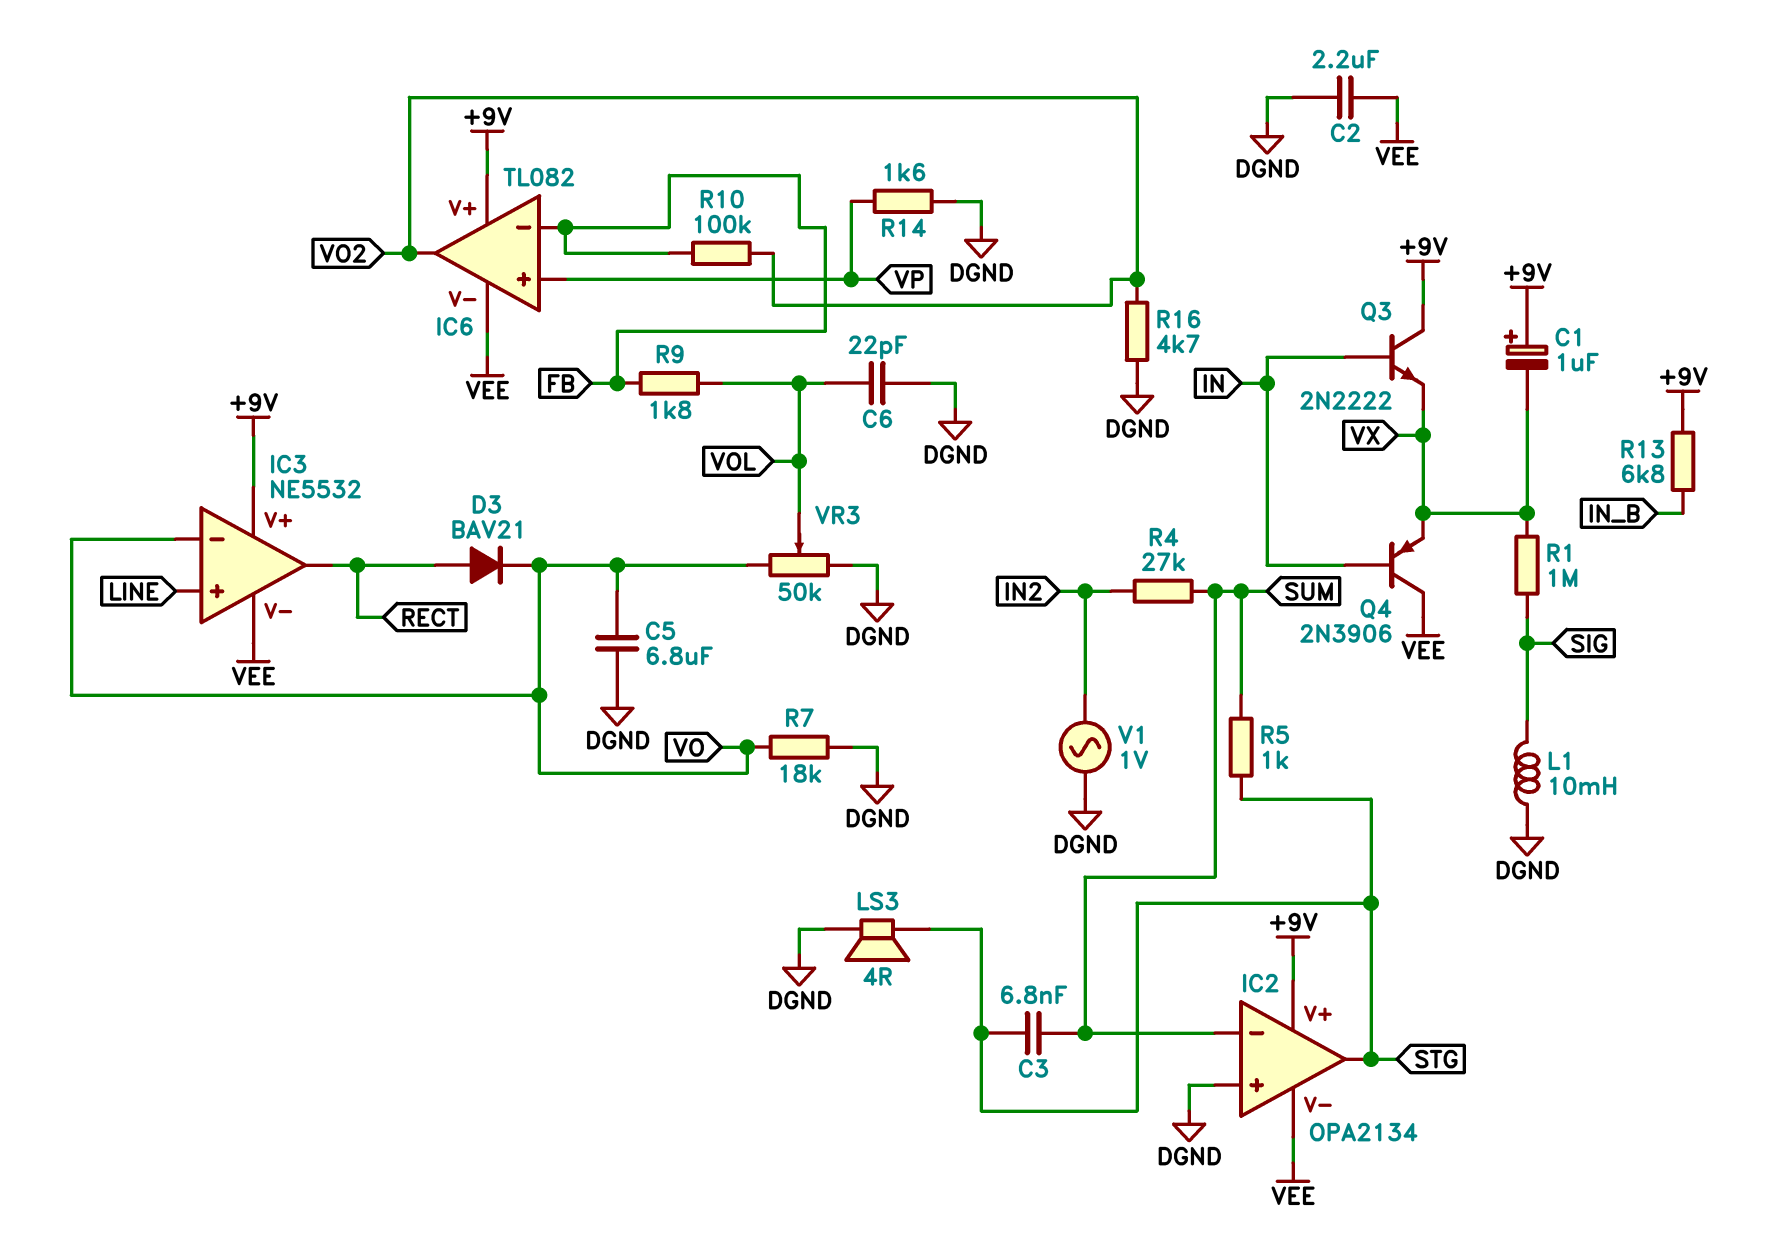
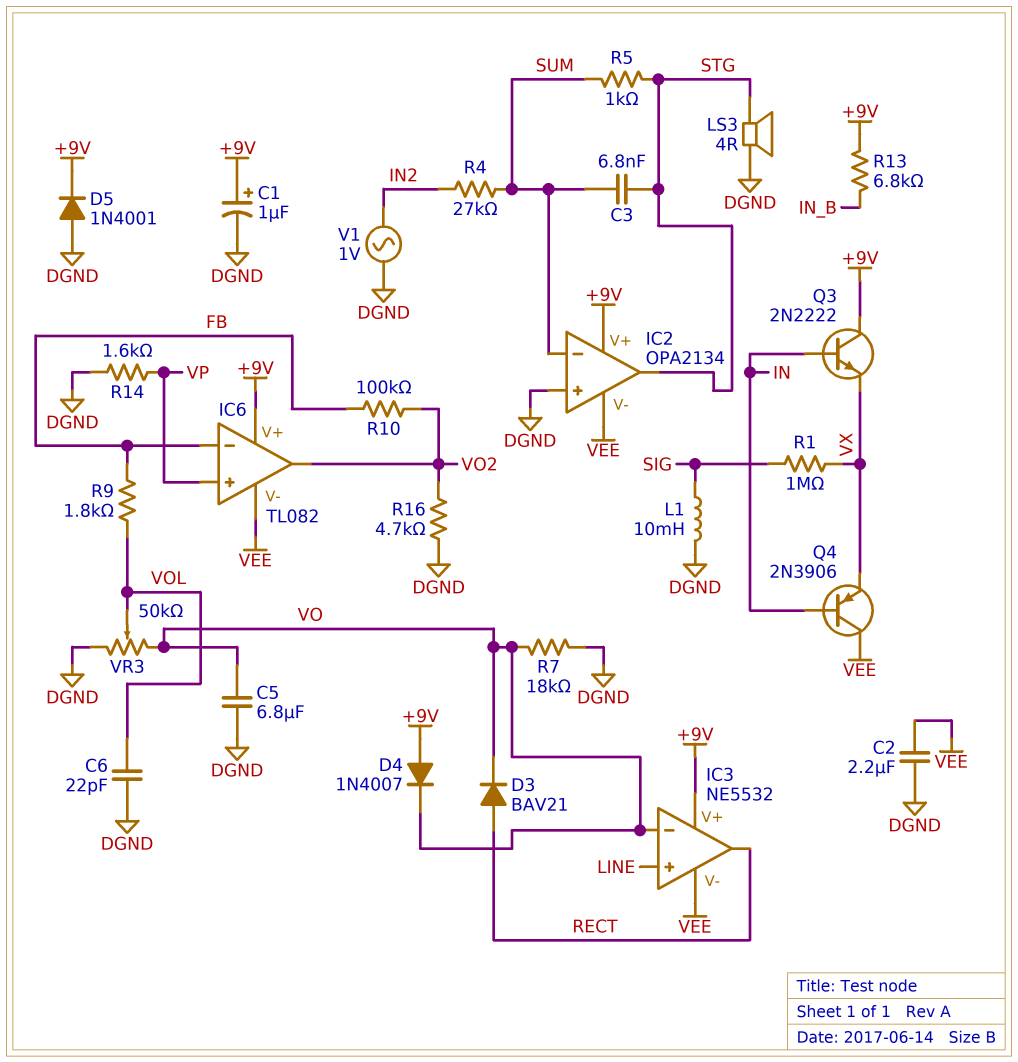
C1: 1uF (plus +9V, minus VX) -> 1uF (plus +9V, minus DGND)
D4: none -> diode 1N4007 (A +9V, K VO)
D5: none -> diode 1N4001 (A DGND, K +9V)

